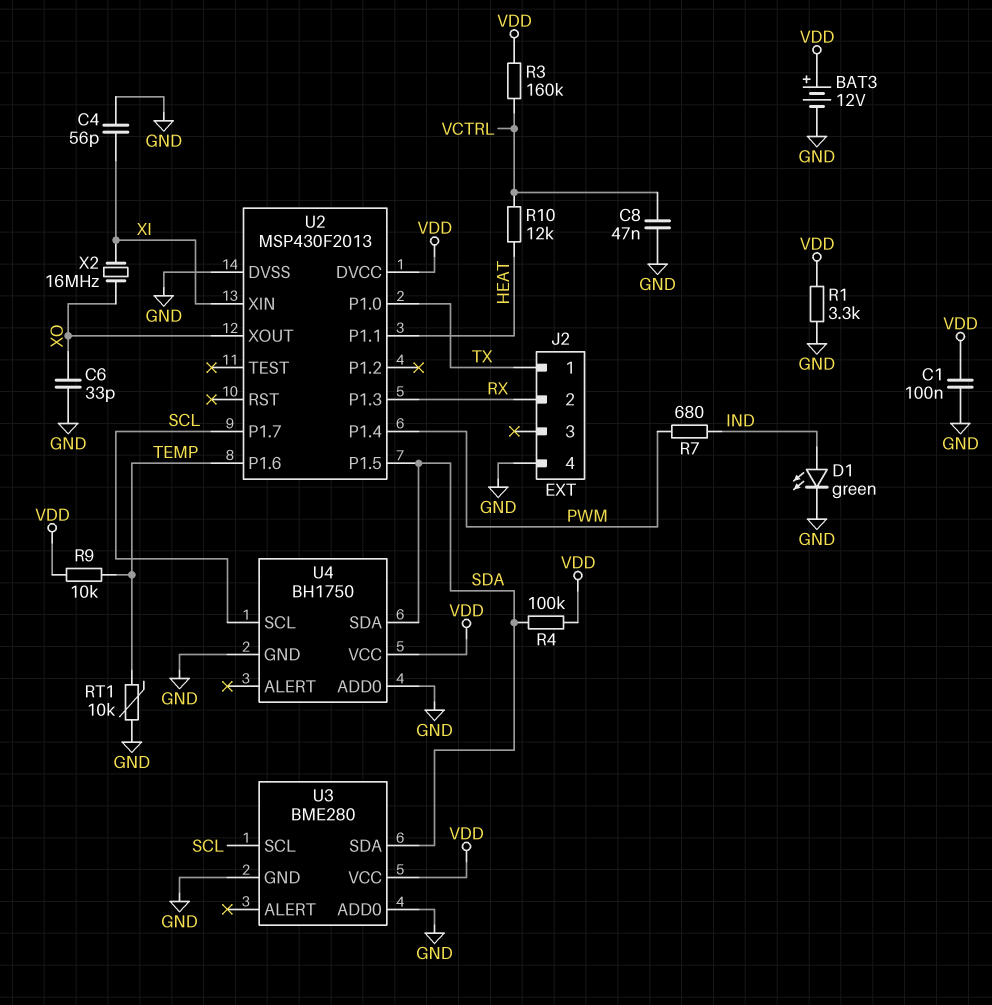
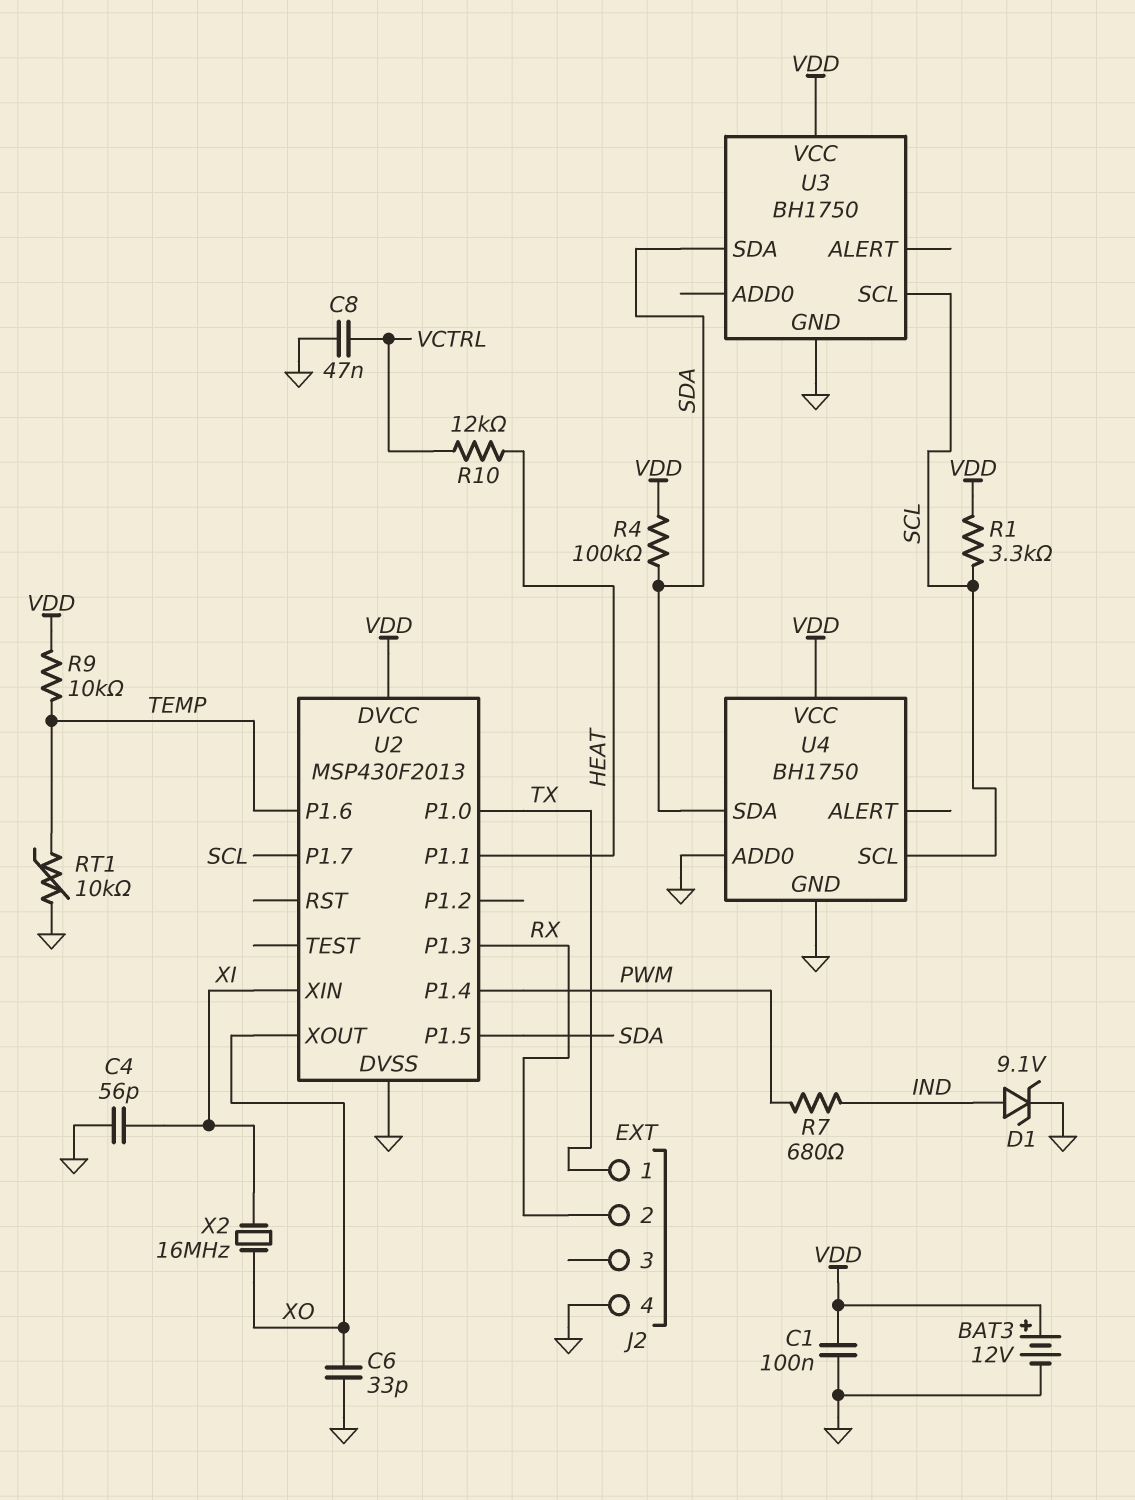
D1: LED green (A IND, K GND) -> zener 9.1V (A IND, K GND)
R1: 3.3k (GND, VDD) -> 3.3k (SCL, VDD)
R3: 160k (VCTRL, VDD) -> none
U3: BME280 -> BH1750
U3 pin ADD0: GND -> none

